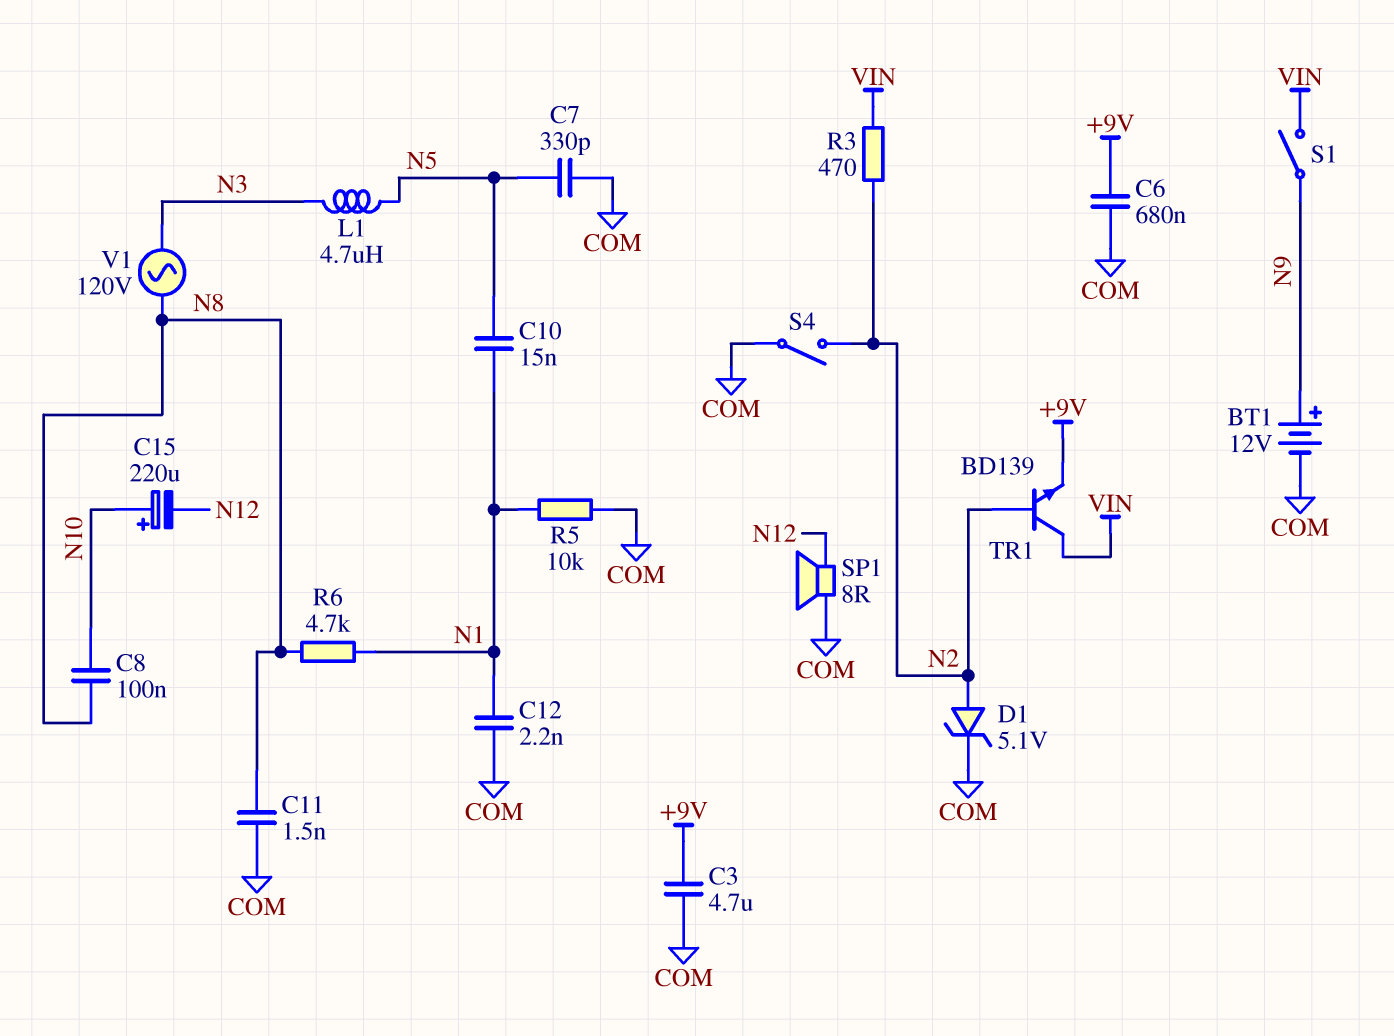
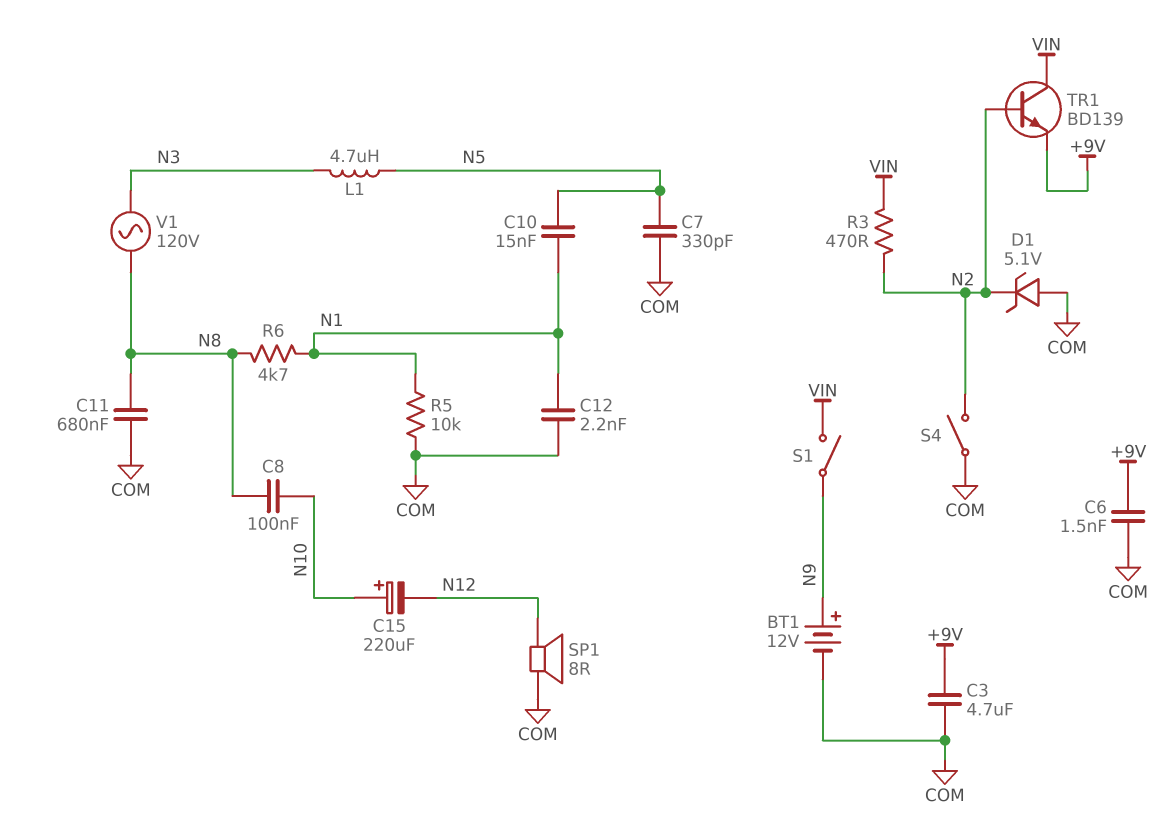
C6: 680nF (+9V, COM) -> 1.5nF (+9V, COM)
C11: 1.5nF (COM, N8) -> 680nF (COM, N8)
D1: zener 5.1V (A N2, K COM) -> zener 5.1V (A COM, K N2)

